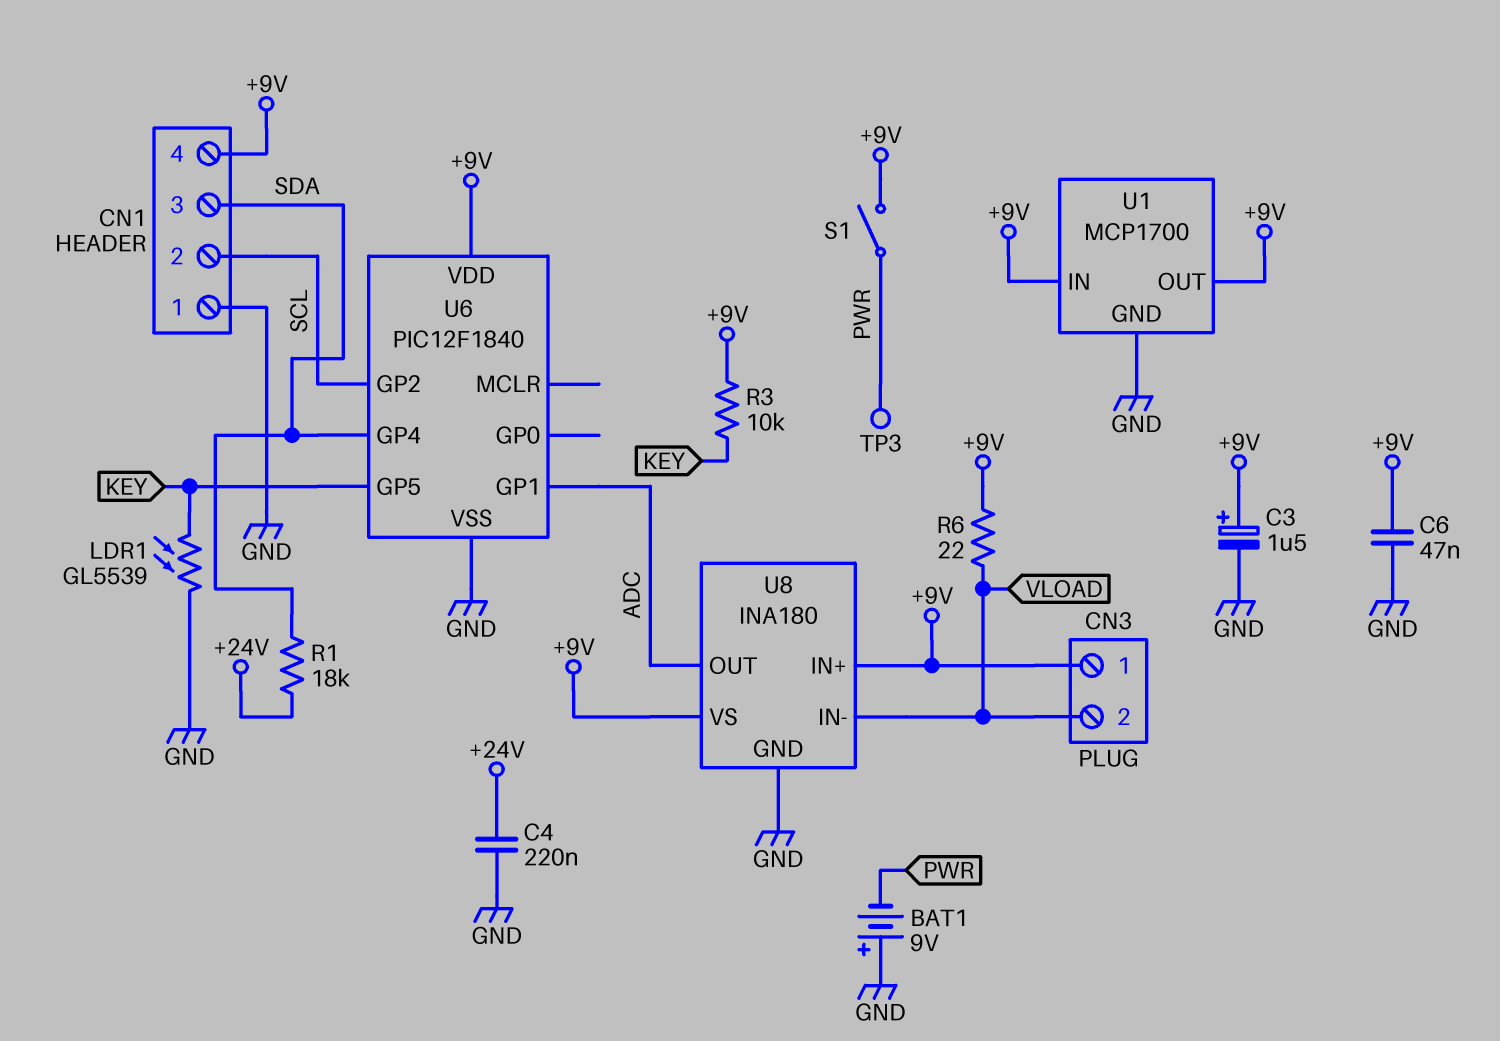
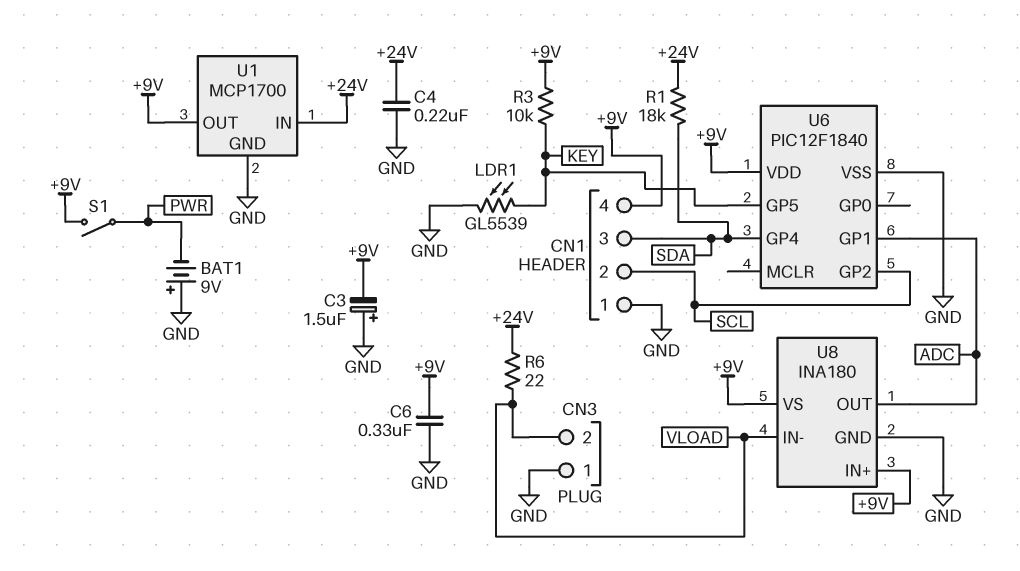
C3: 1.5uF (plus +9V, minus GND) -> 1.5uF (plus GND, minus +9V)
C6: 47nF (+9V, GND) -> 330nF (+9V, GND)
CN3 pin 1: +9V -> GND
R6: 22 (+9V, VLOAD) -> 22 (+24V, VLOAD)
TP3: test point (PWR) -> none
U1 pin IN: +9V -> +24V

